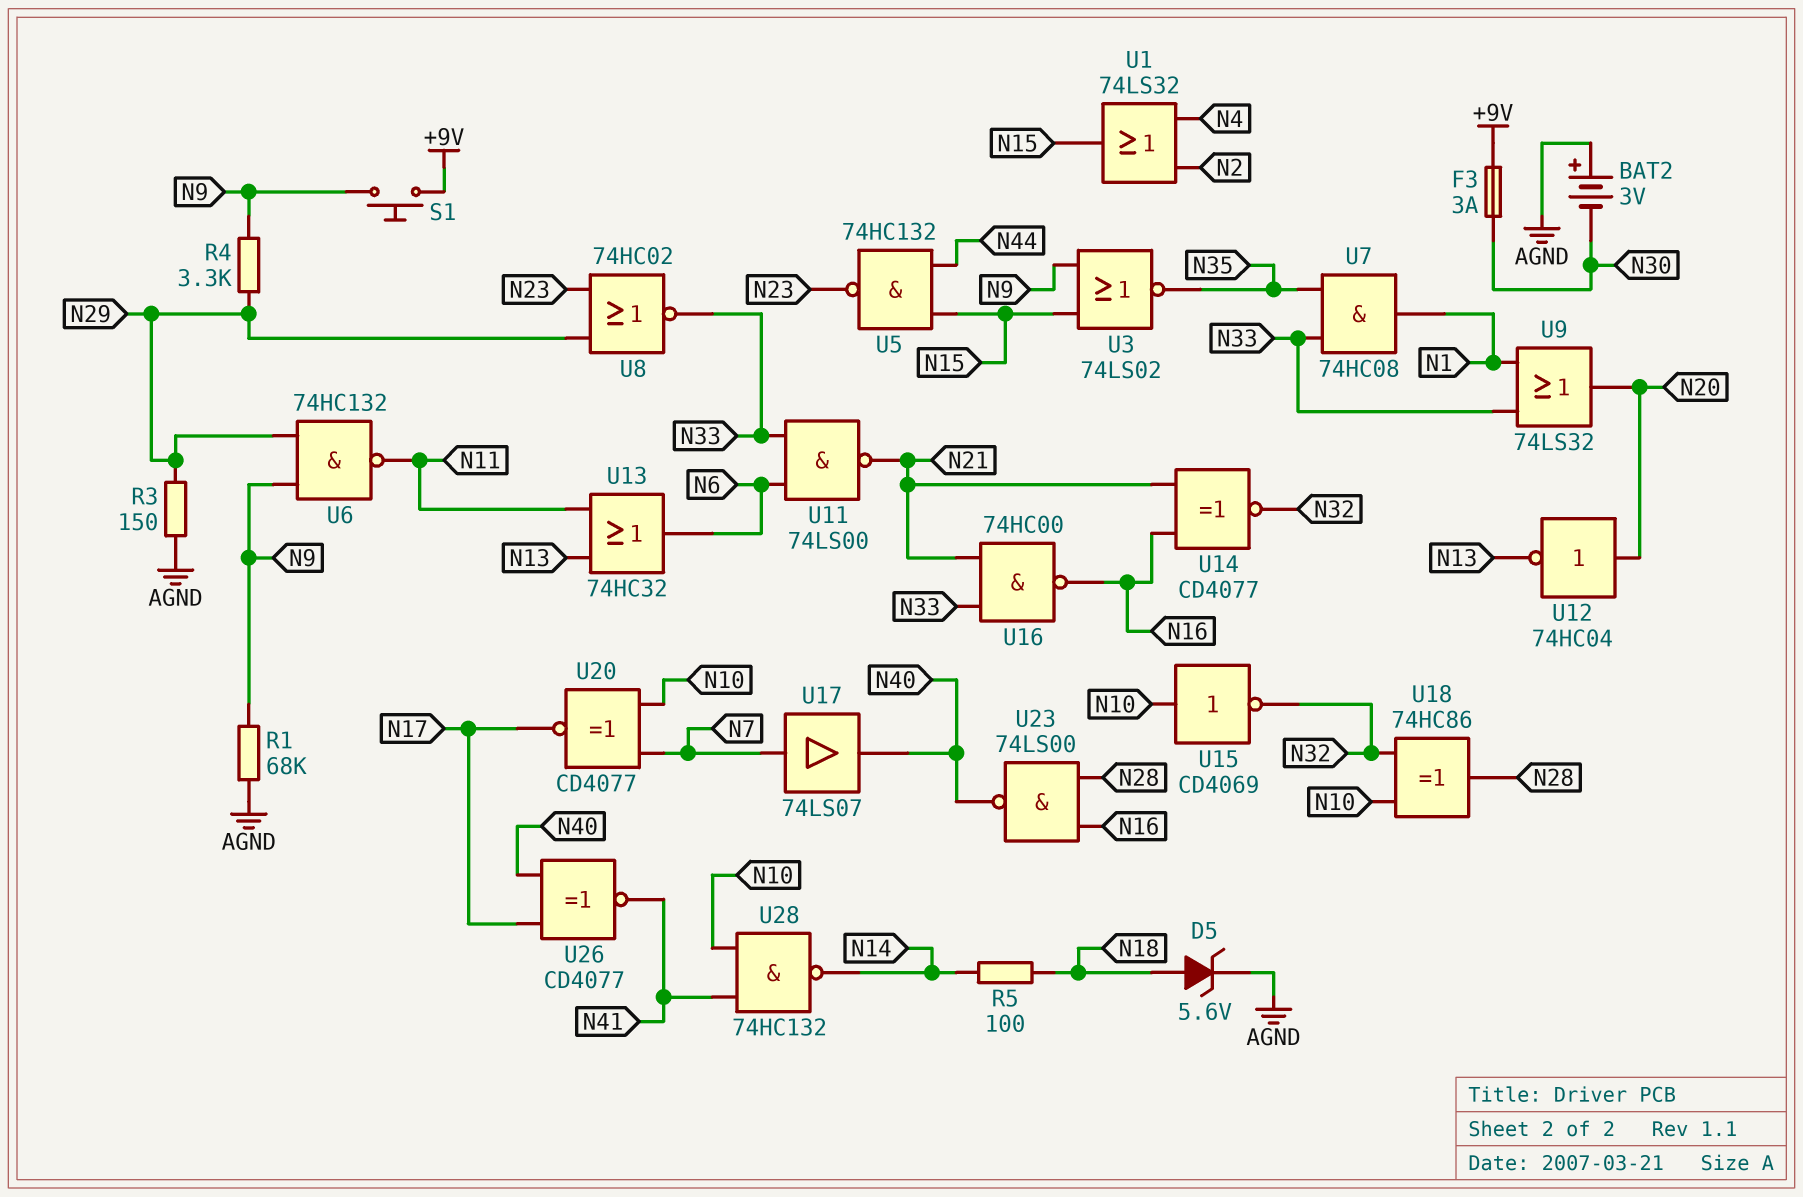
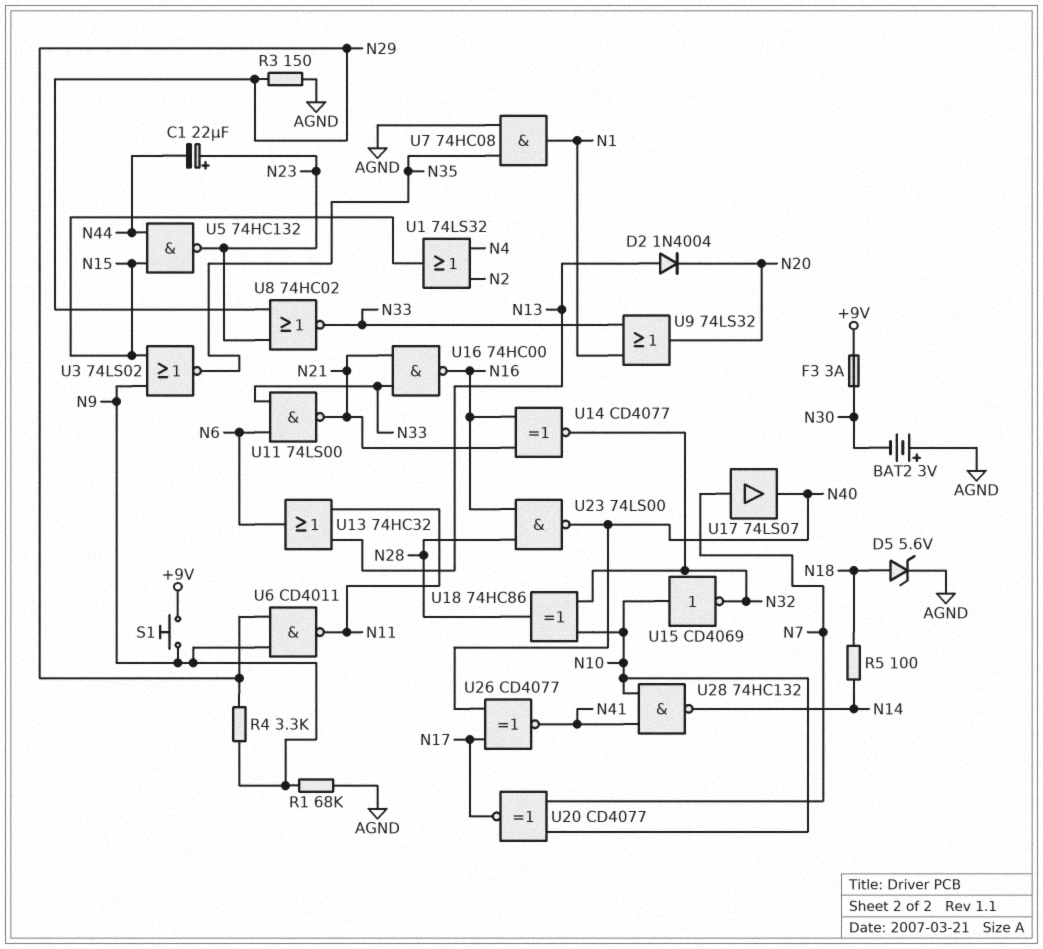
C1: none -> 22uF (plus N23, minus N44)
D2: none -> diode 1N4004 (A N13, K N20)
U6: NAND 74HC132 (in N9, in N29, out N11) -> NAND CD4011 (in N9, in N29, out N11)
U7: AND 74HC08 (in N33, in N35, out N1) -> AND 74HC08 (in AGND, in N35, out N1)
U12: NOT 74HC04 (in N20, out N13) -> none

